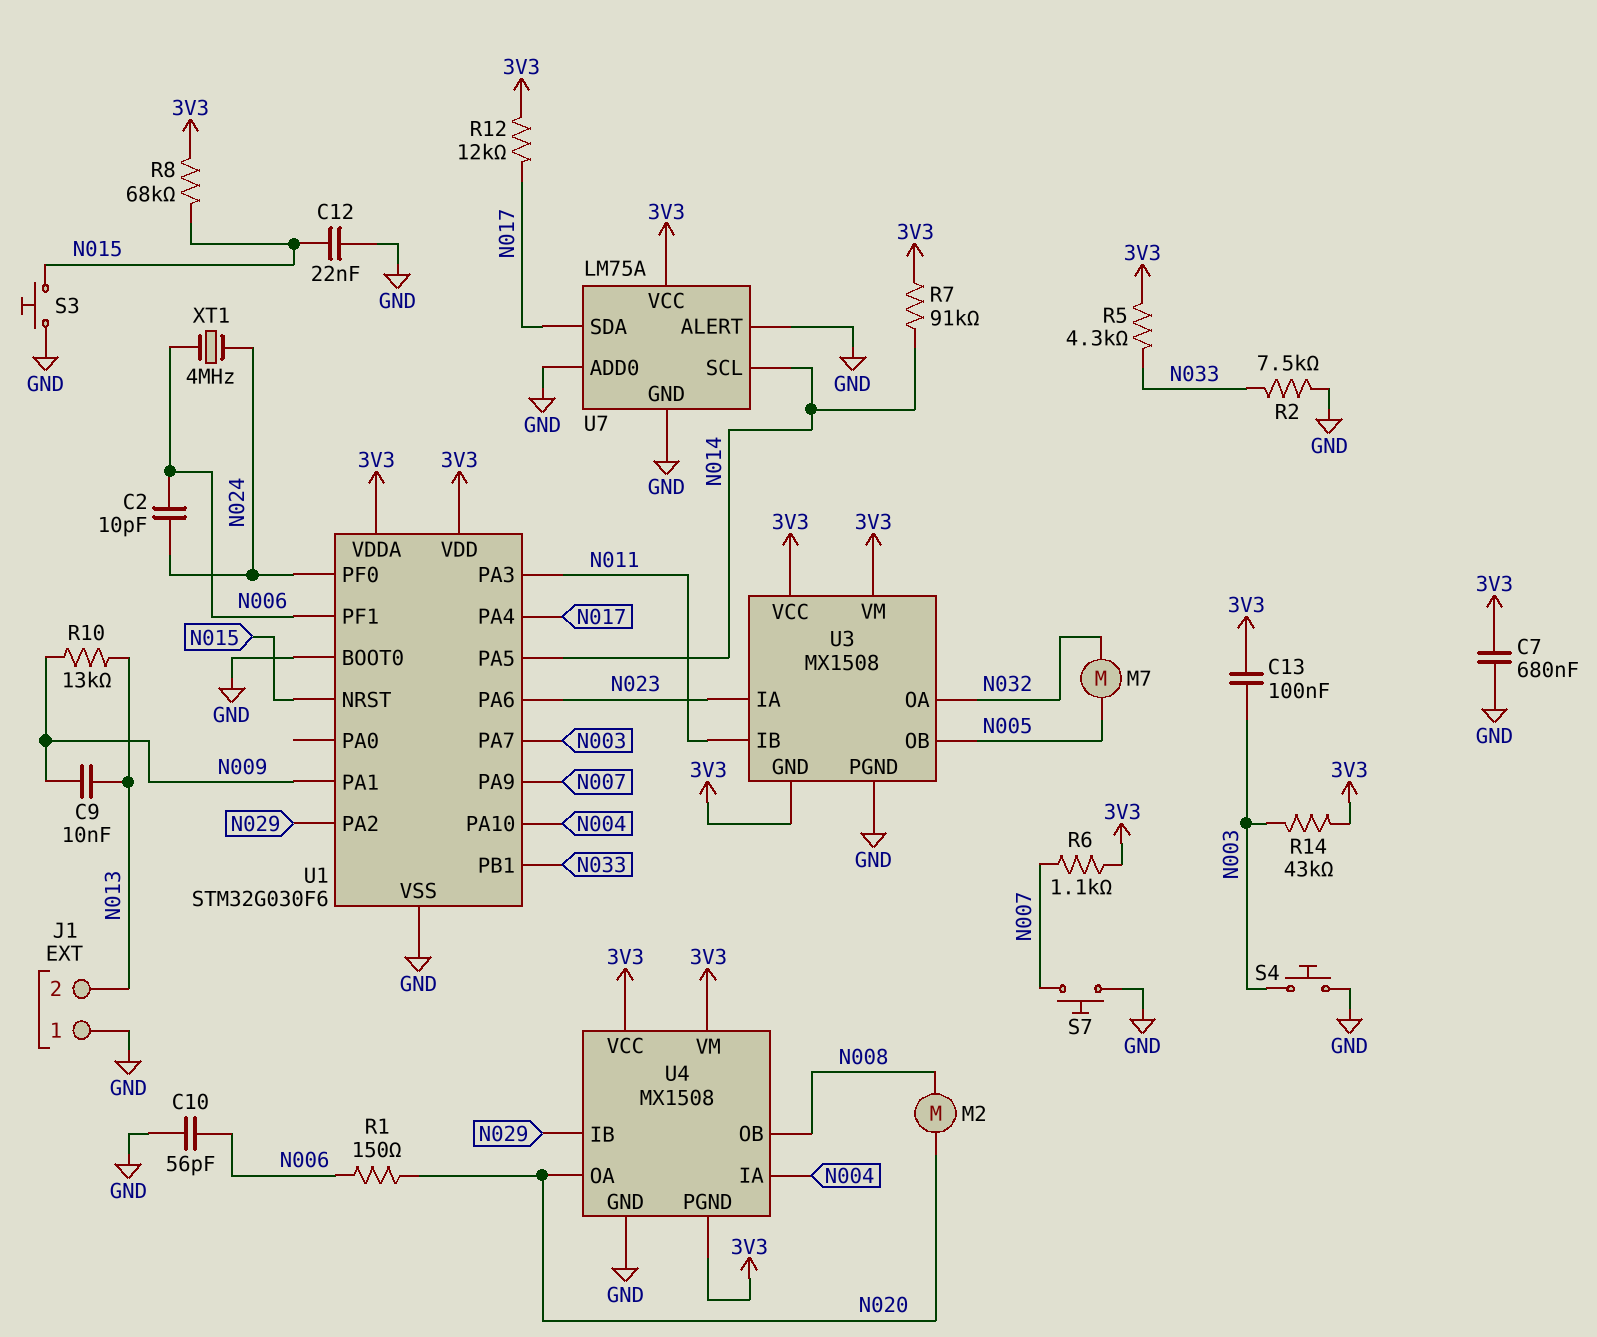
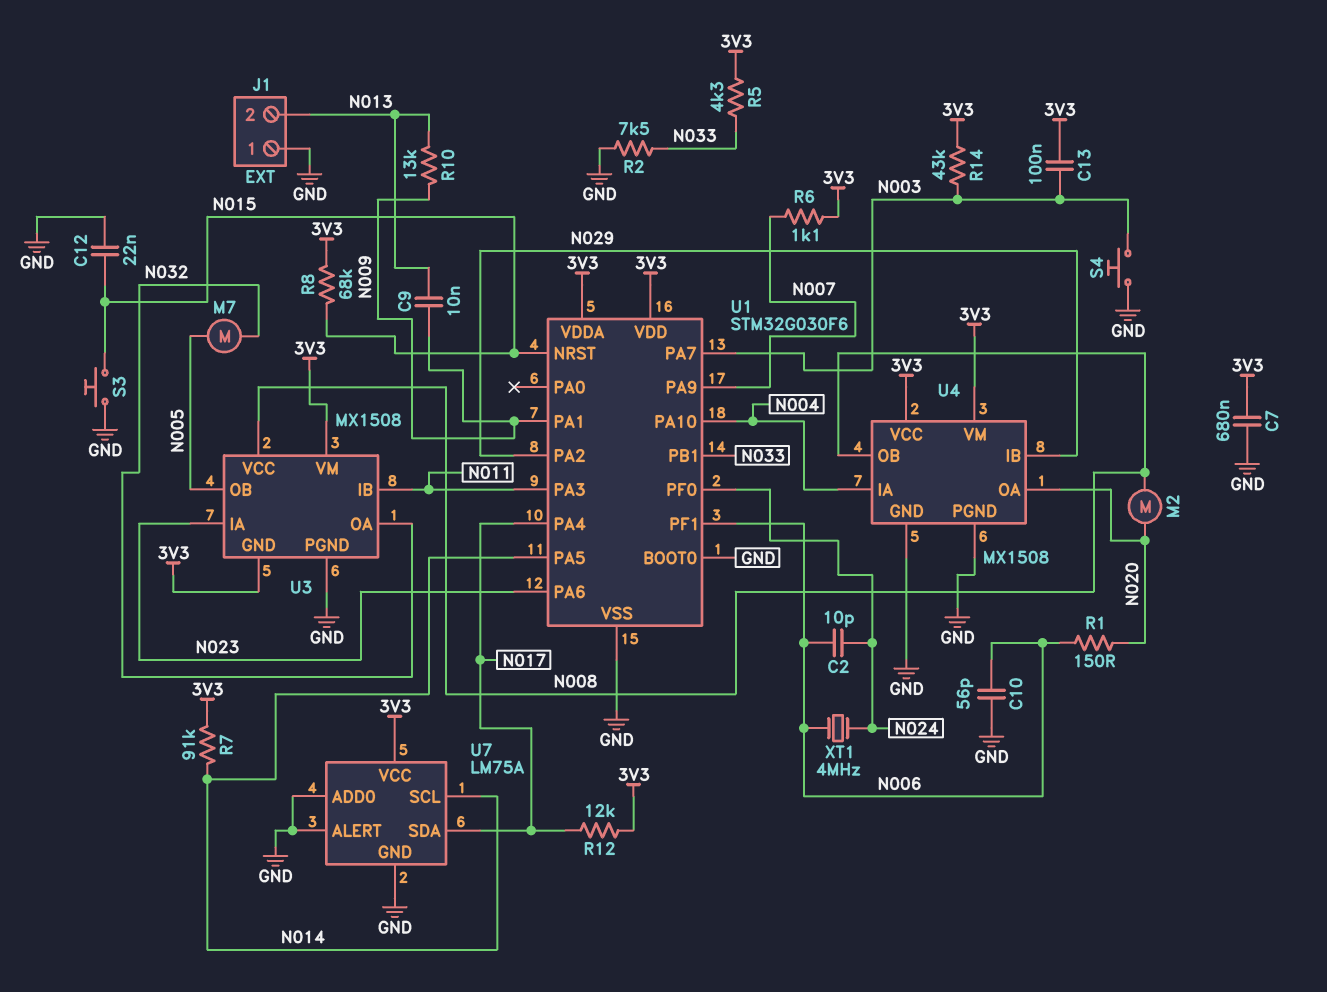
S7: button (GND, N007) -> none
U3 pin VCC: 3V3 -> N008
U4 pin PGND: 3V3 -> GND

